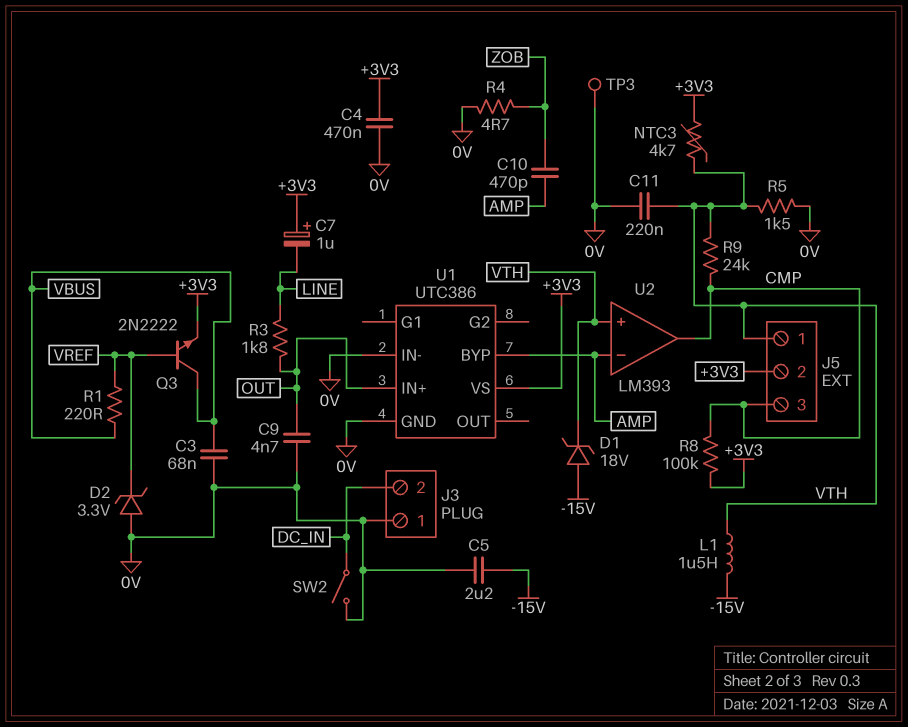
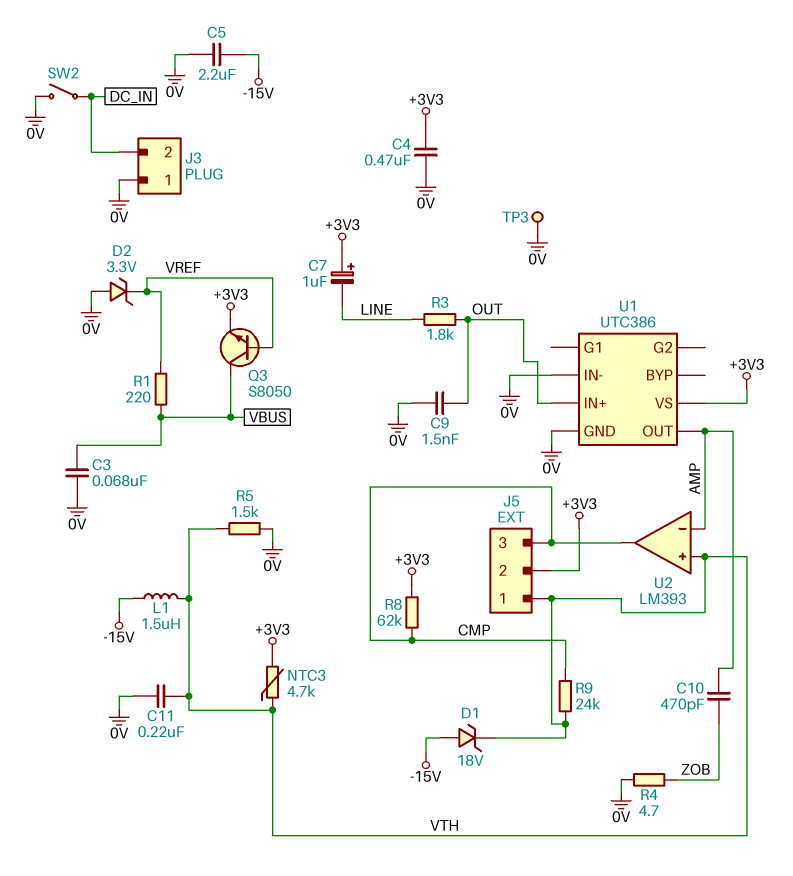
C9: 4.7nF (0V, OUT) -> 1.5nF (0V, OUT)
Q3: NPN 2N2222 (B VREF, C VBUS, E +3V3) -> NPN S8050 (B VREF, C VBUS, E +3V3)
R8: 100k (+3V3, CMP) -> 62k (+3V3, CMP)
U1 pin BYP: AMP -> none
U1 pin OUT: none -> AMP

